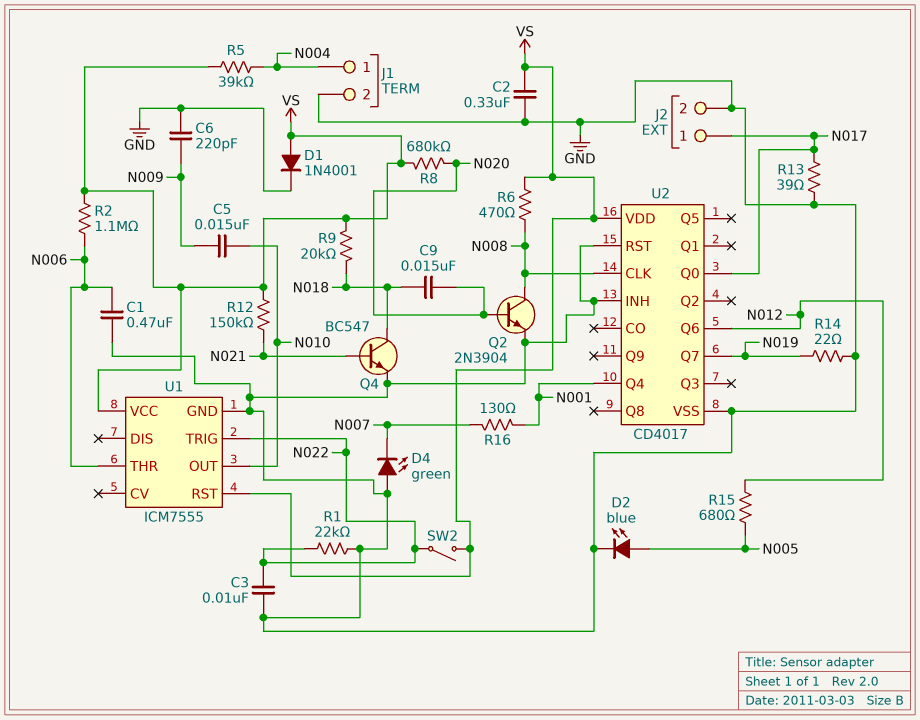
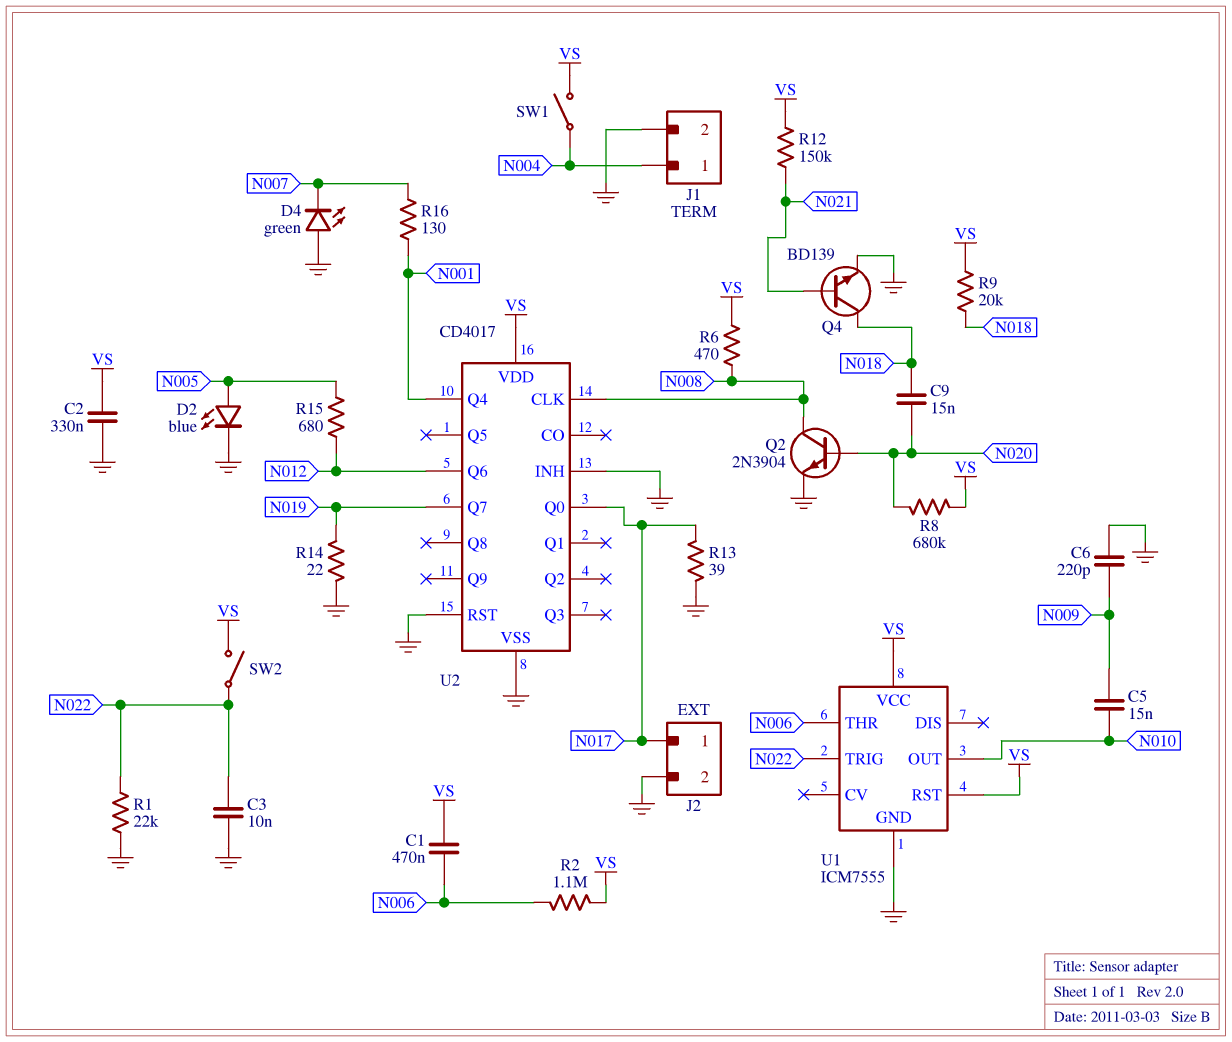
C1: 470nF (GND, N006) -> 470nF (N006, VS)
D1: diode 1N4001 (A VS, K GND) -> none
Q4: NPN BC547 (B N021, C N018, E GND) -> NPN BD139 (B N021, C N018, E GND)
R5: 39k (N004, VS) -> none
SW1: none -> switch (N004, VS)

